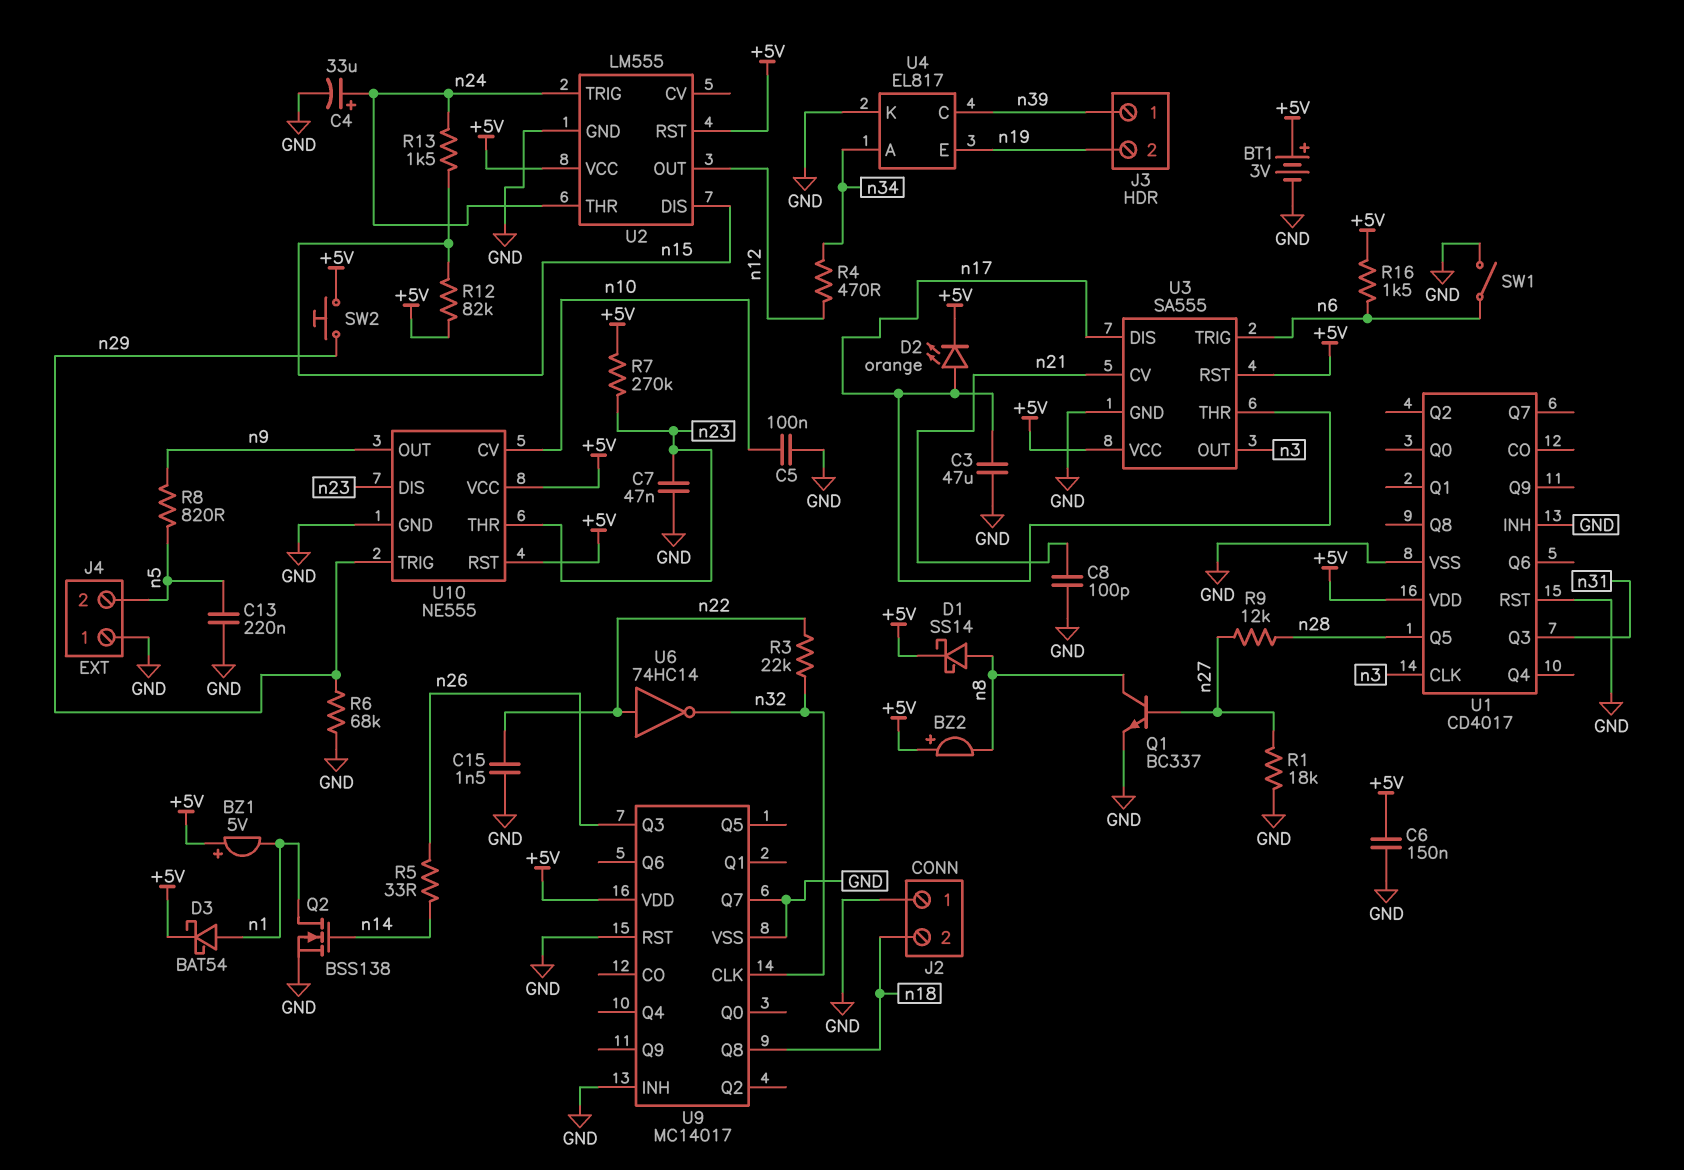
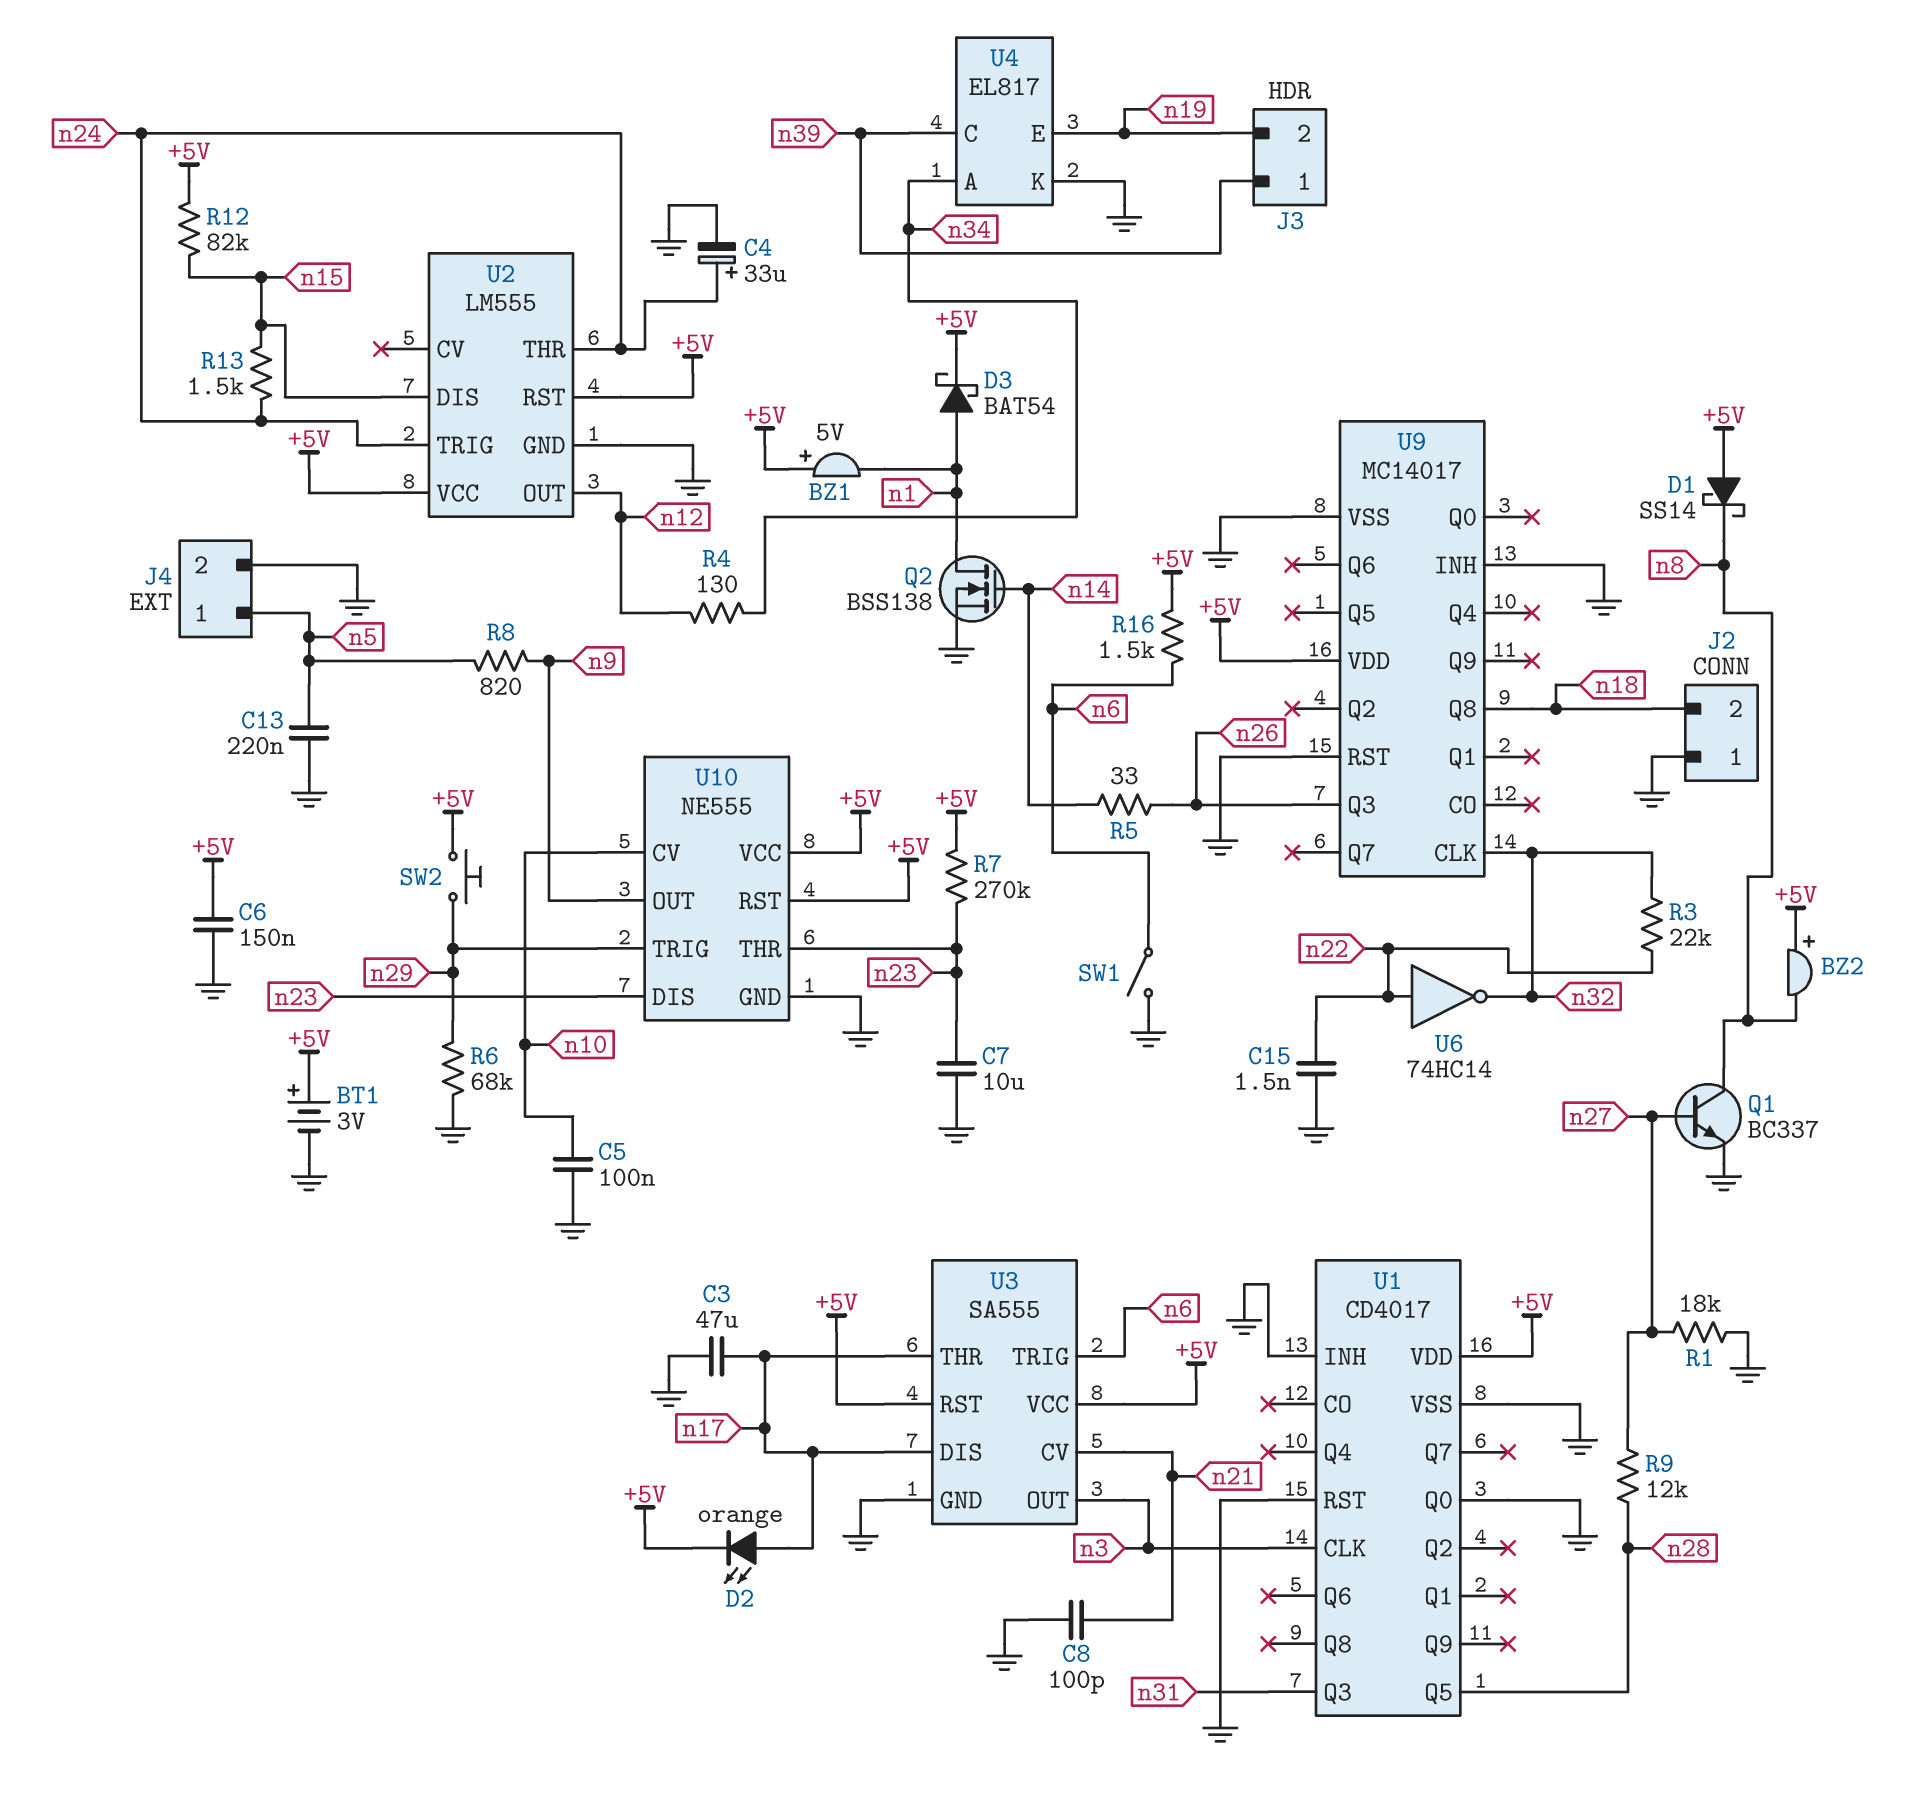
C7: 47nF (GND, n23) -> 10uF (GND, n23)
D1: schottky SS14 (A n8, K +5V) -> schottky SS14 (A +5V, K n8)
J4 pin 1: GND -> n5
J4 pin 2: n5 -> GND
R4: 470 (n12, n34) -> 130 (n12, n34)
U1 pin Q0: none -> GND
U9 pin Q7: GND -> none

